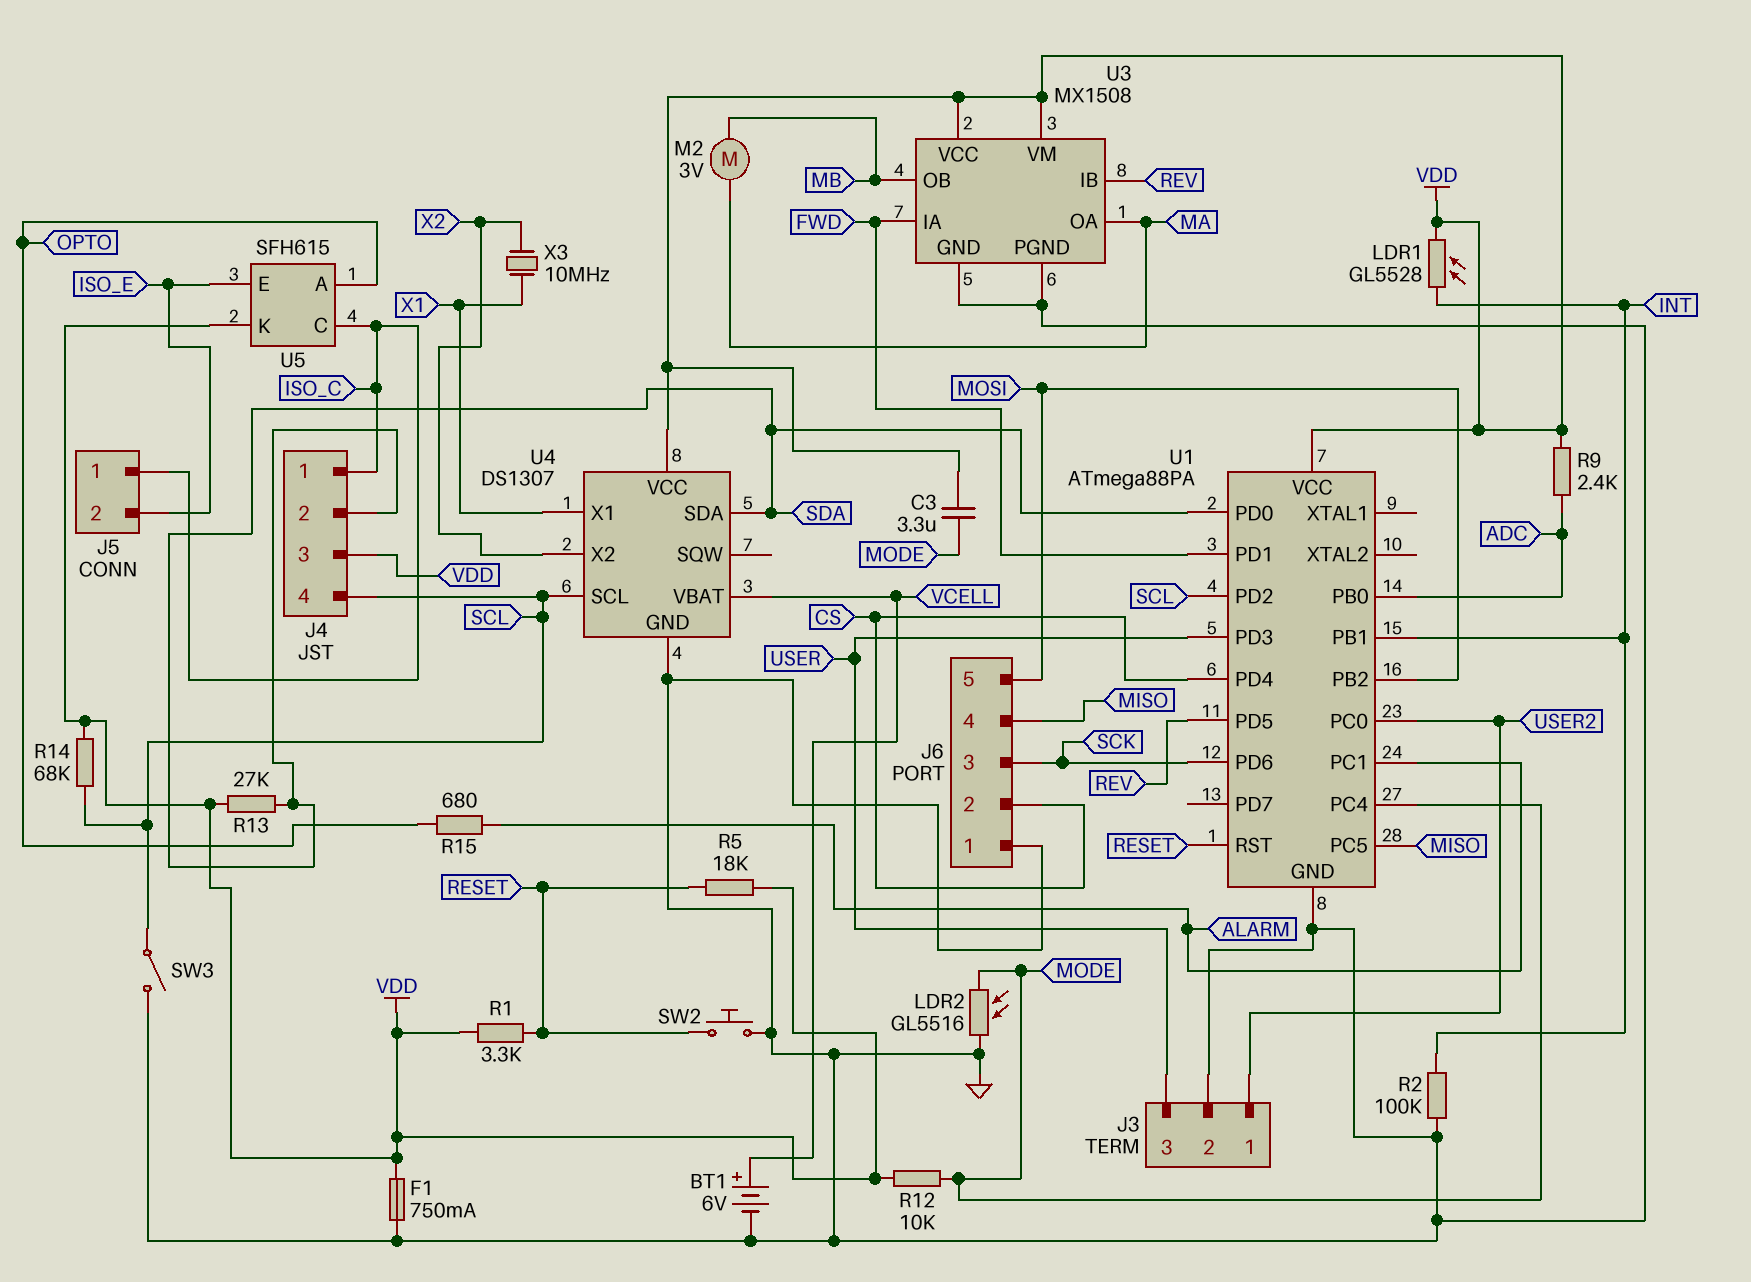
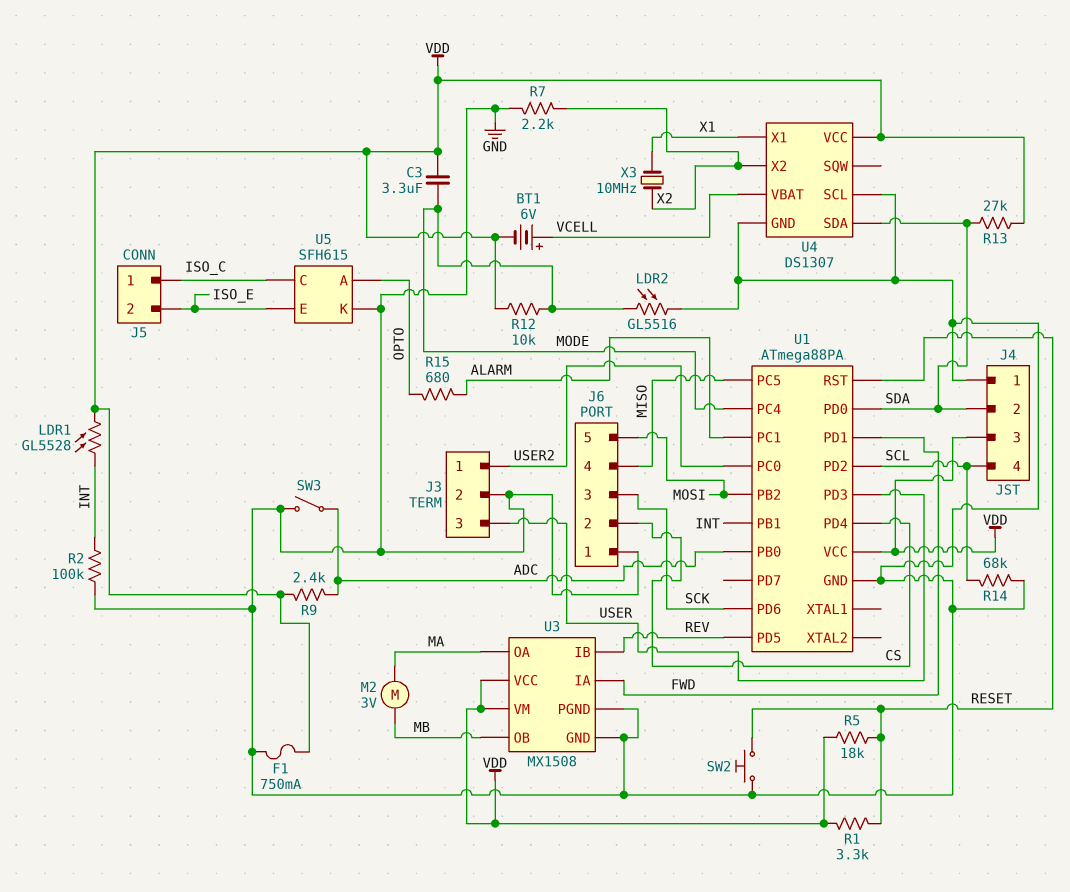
BT1: 6V (plus VCELL, minus GND) -> 6V (plus VCELL, minus VDD)
J4 pin 1: ISO_C -> GND
R7: none -> 2.2k (GND, X2)
R14: 68k (SCL, VDD) -> 68k (GND, SCL)
SW3: switch (GND, SCL) -> switch (ADC, GND)
U4 pin SCL: SCL -> GND
U5 pin K: VDD -> GND

